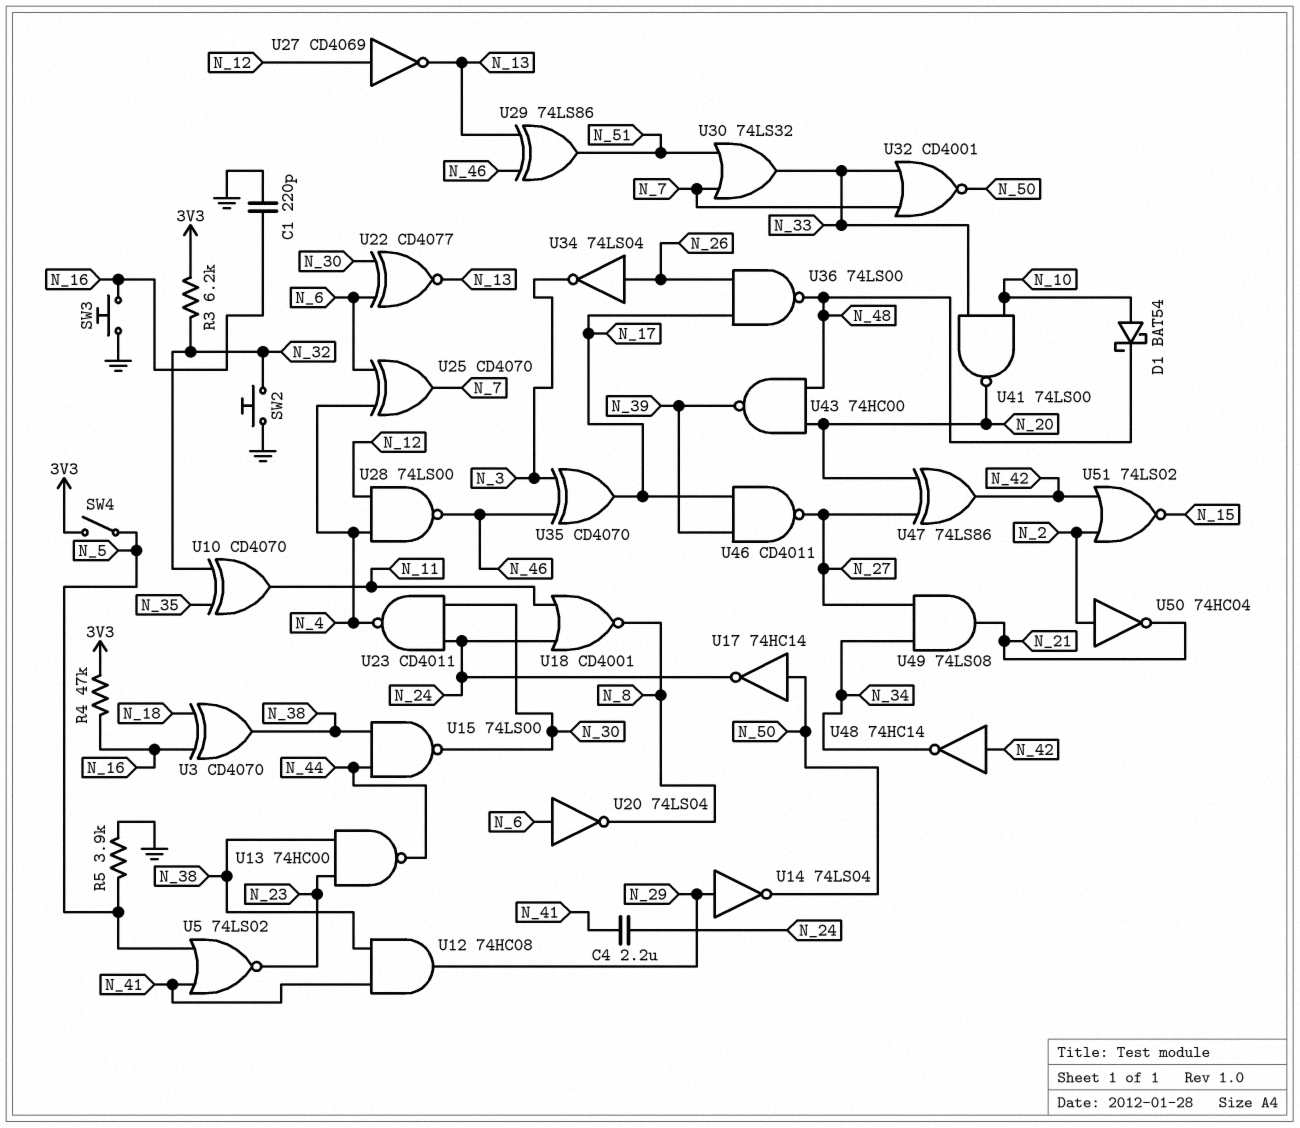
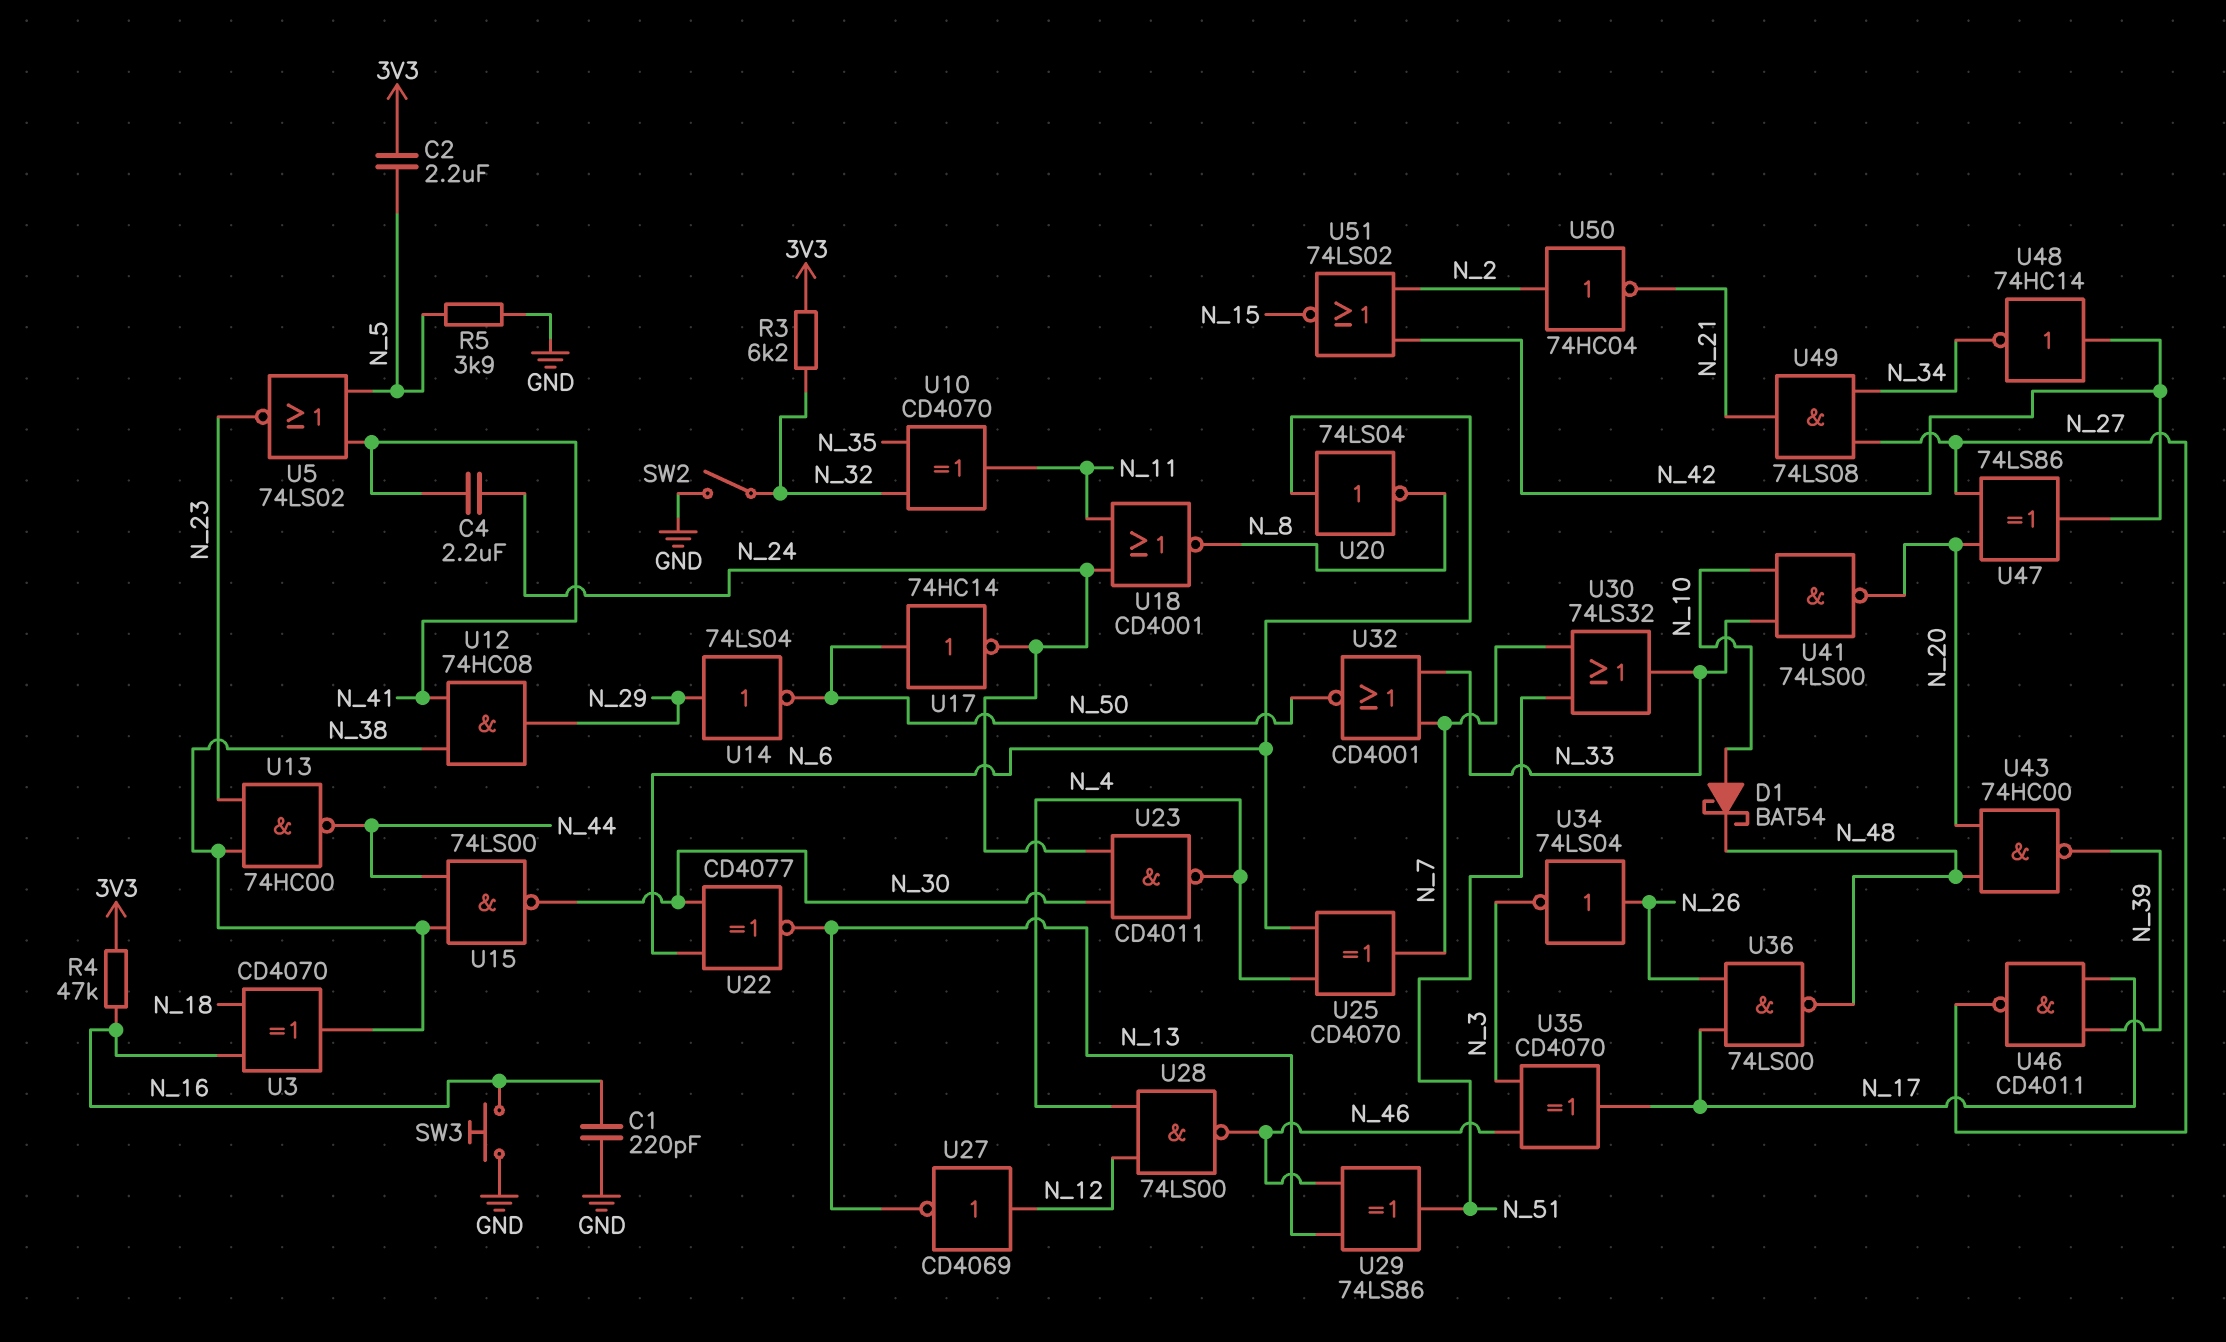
C2: none -> 2.2uF (3V3, N_5)
SW2: button (GND, N_32) -> switch (GND, N_32)
SW4: switch (3V3, N_5) -> none

